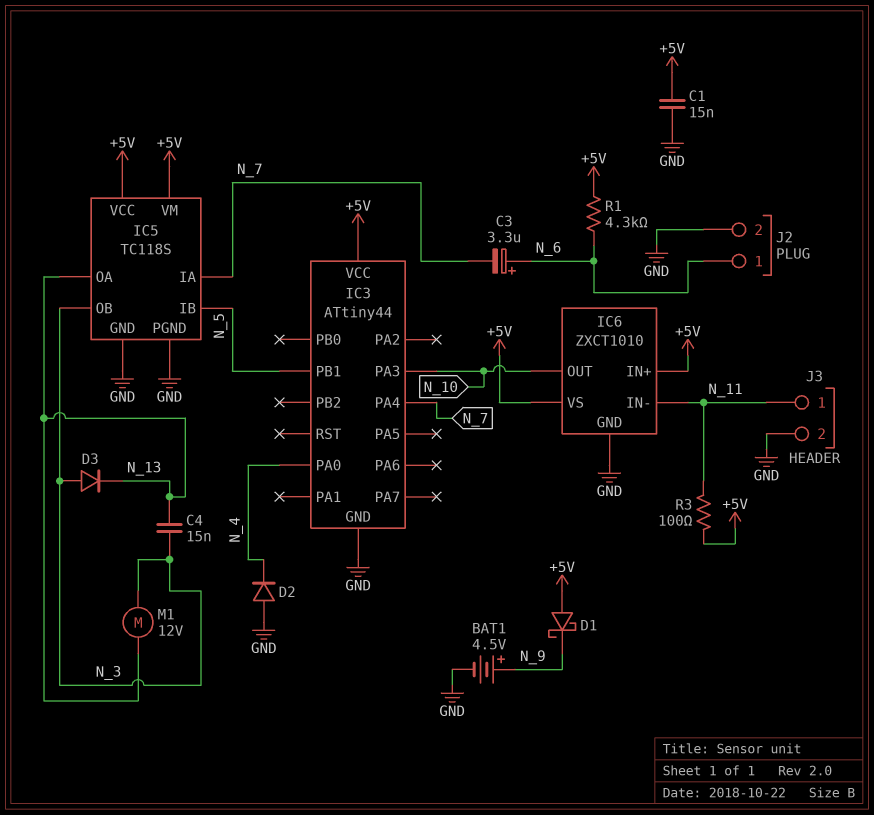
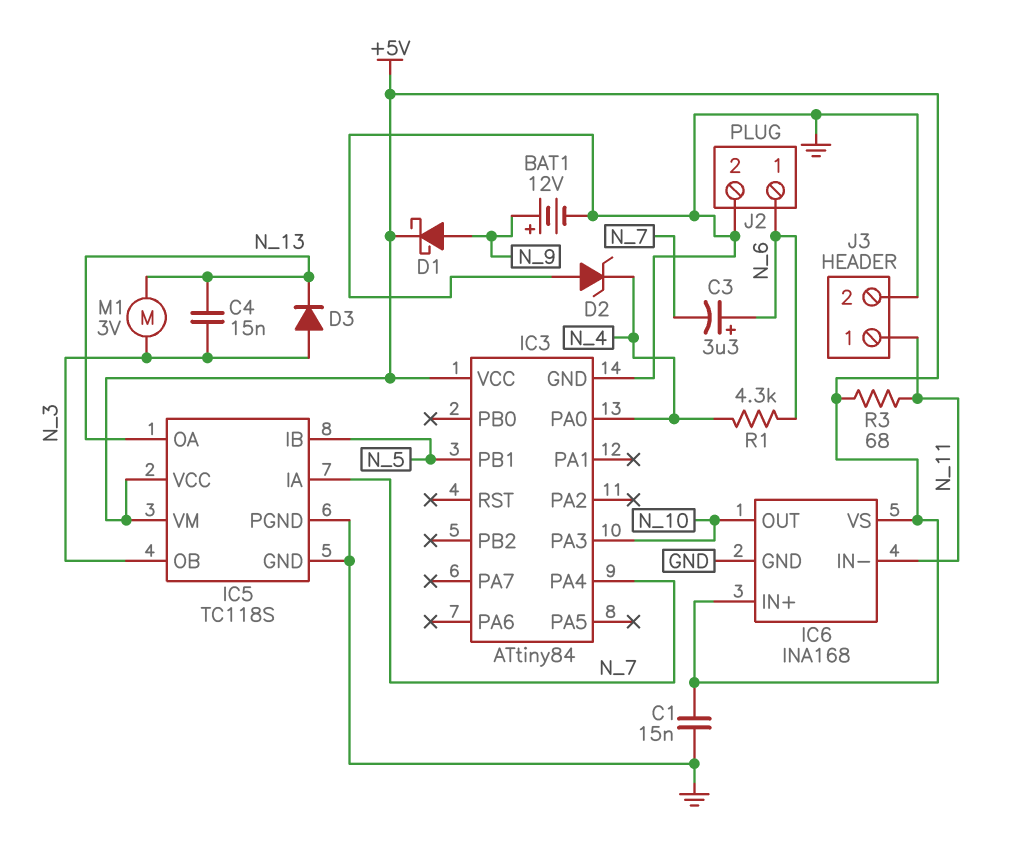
BAT1: 4.5V (plus N_9, minus GND) -> 12V (plus N_9, minus GND)
D1: schottky (A +5V, K N_9) -> schottky (A N_9, K +5V)
D2: diode (A GND, K N_4) -> zener (A GND, K N_4)
IC3: ATtiny44 -> ATtiny84
IC6: ZXCT1010 -> INA168
M1: motor 12V (N_3, N_13) -> motor 3V (N_3, N_13)
R1: 4.3k (+5V, N_6) -> 4.3k (N_4, N_6)
R3: 100 (+5V, N_11) -> 68 (+5V, N_11)

